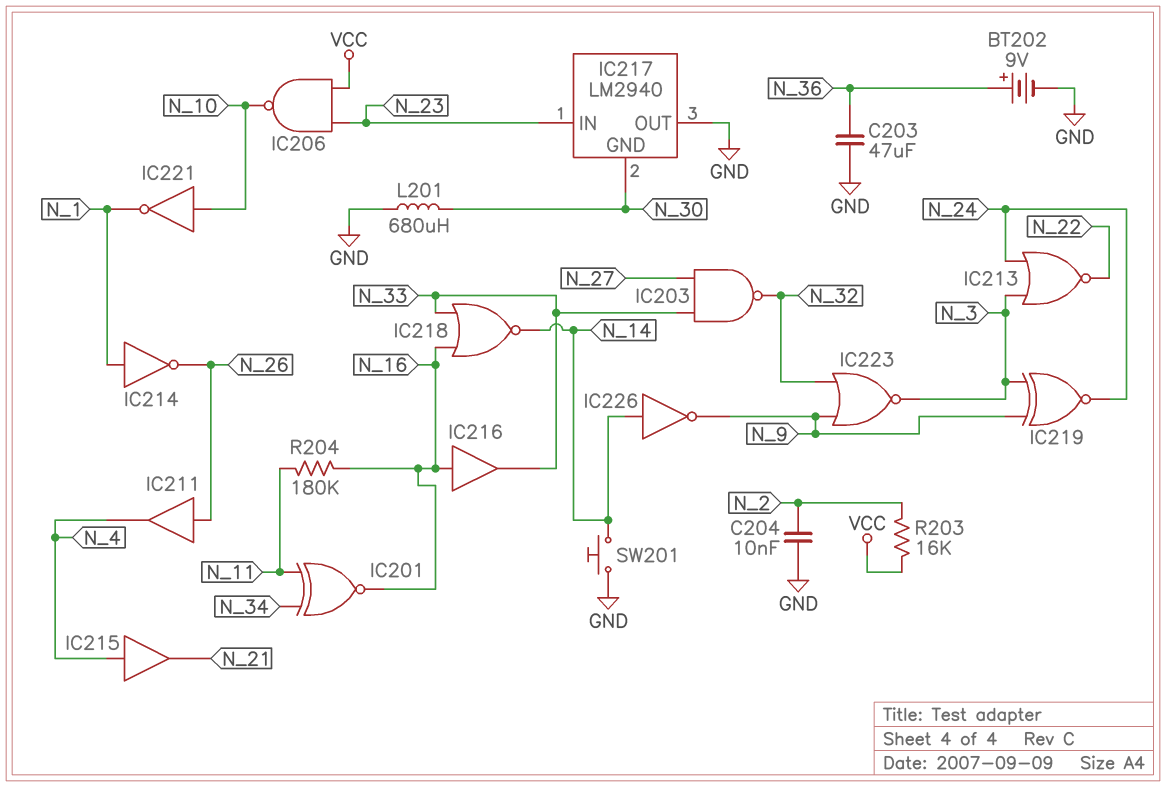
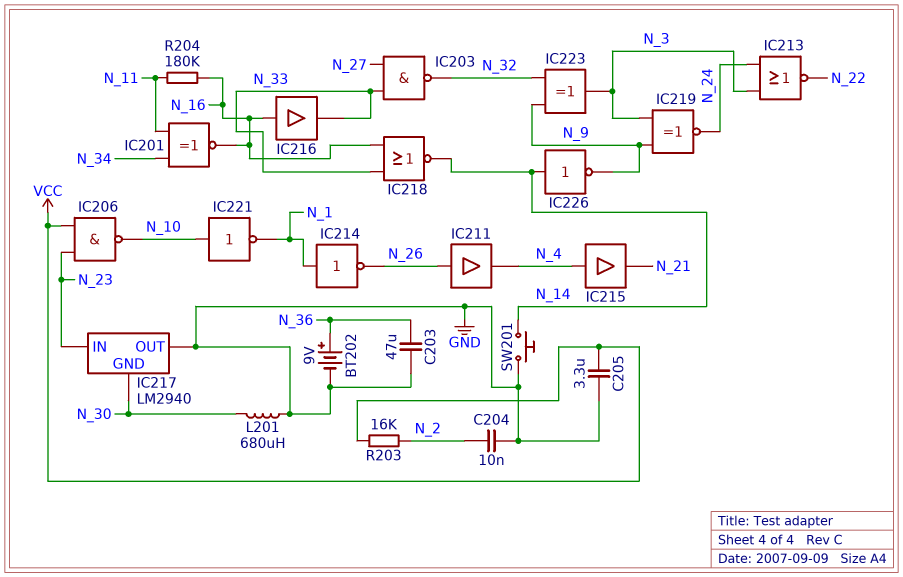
C205: none -> 3.3uF (GND, VCC)
IC223: NOR (in N_9, in N_32, out N_3) -> XOR (in N_9, in N_32, out N_3)

